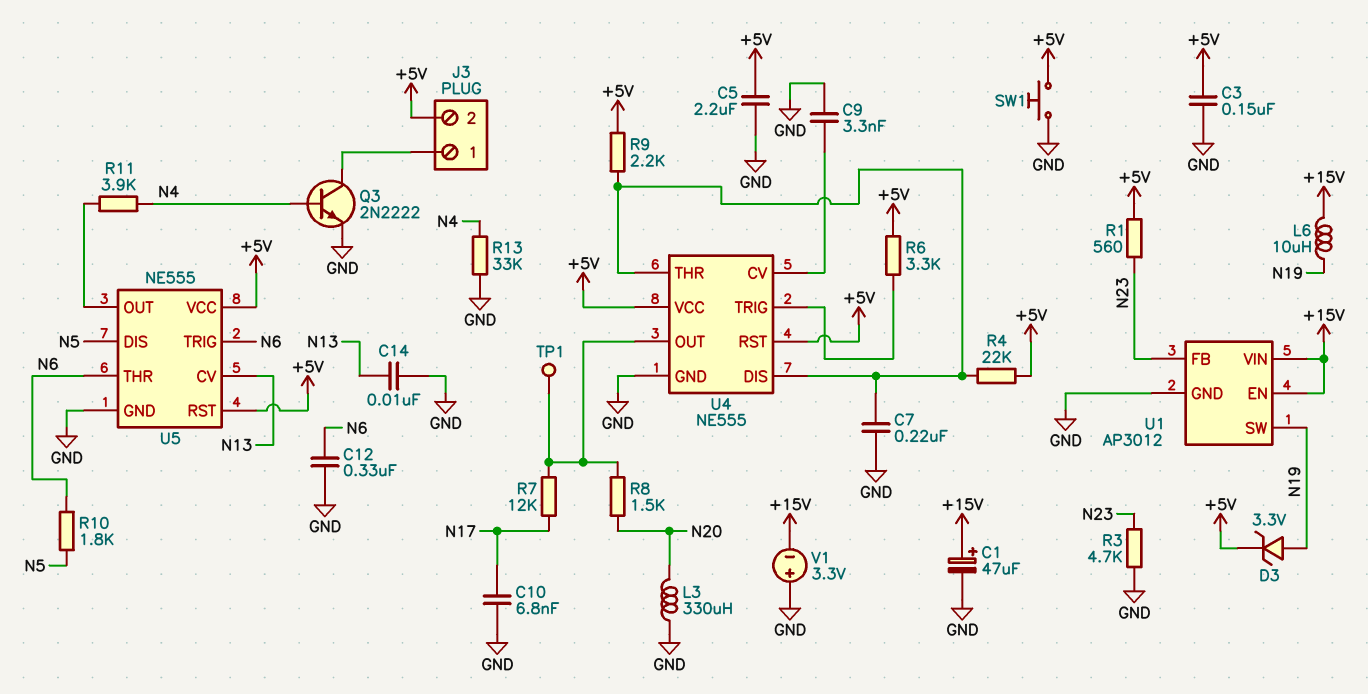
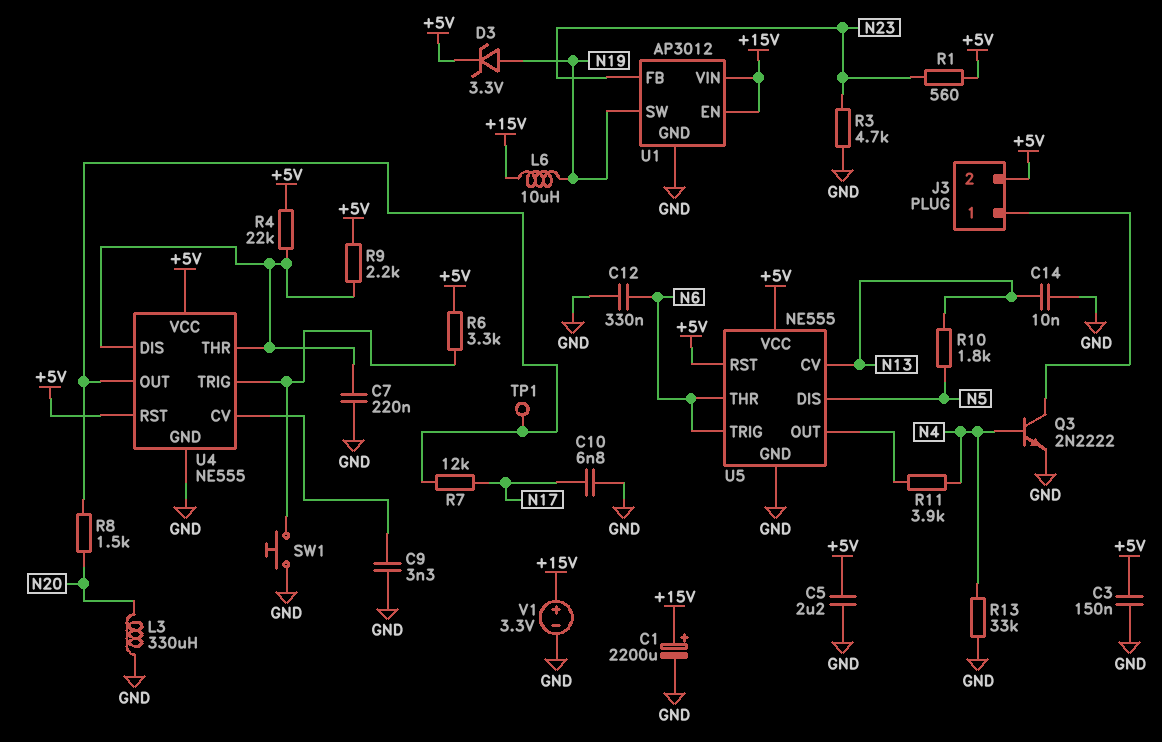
C1: 47uF (plus +15V, minus GND) -> 2200uF (plus +15V, minus GND)
R10: 1.8k (N5, N6) -> 1.8k (N5, N13)
SW1: button (+5V, GND) -> button (GND, U4/TRIG)
V1: 3.3V (plus GND, minus +15V) -> 3.3V (plus +15V, minus GND)

